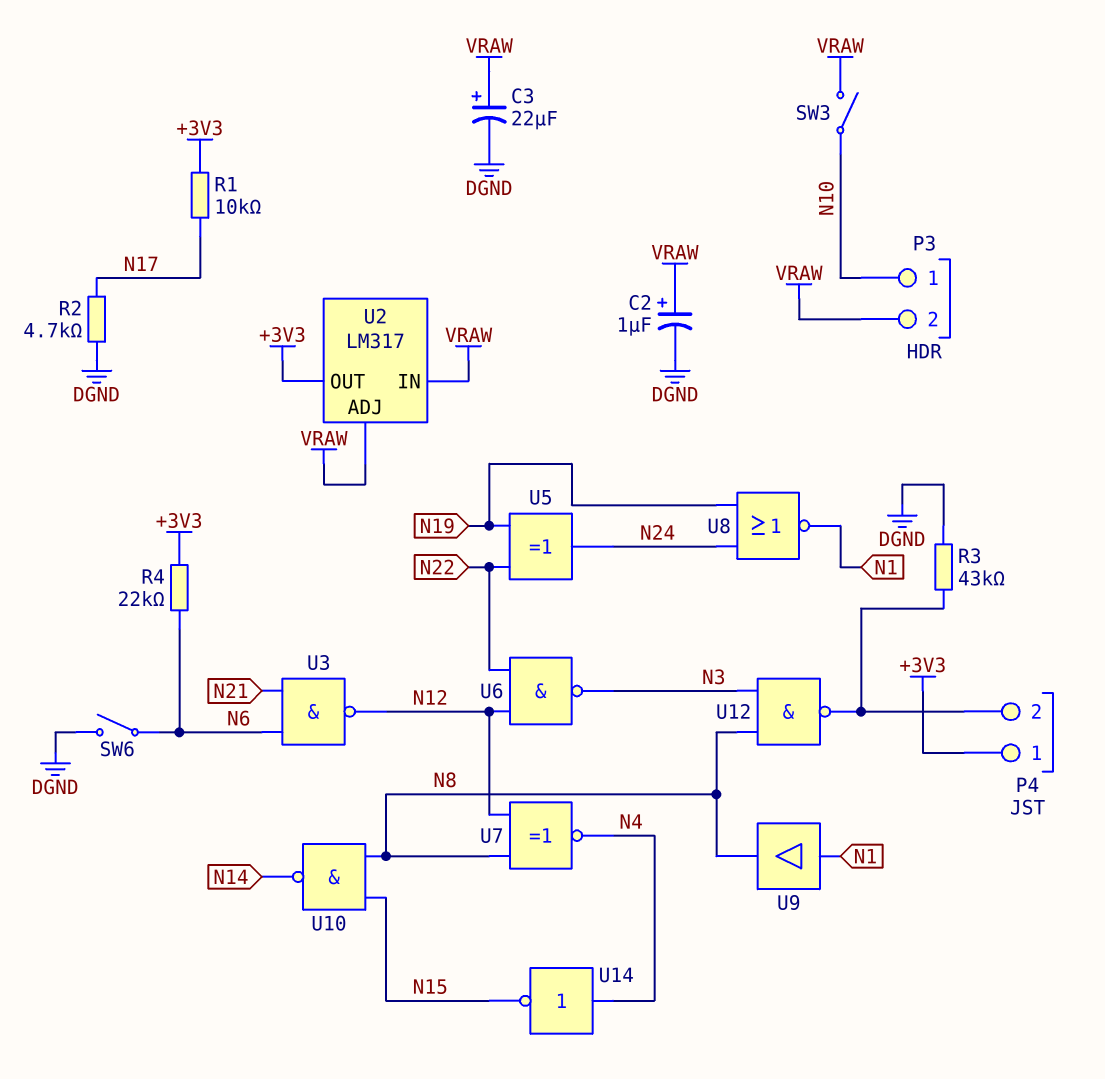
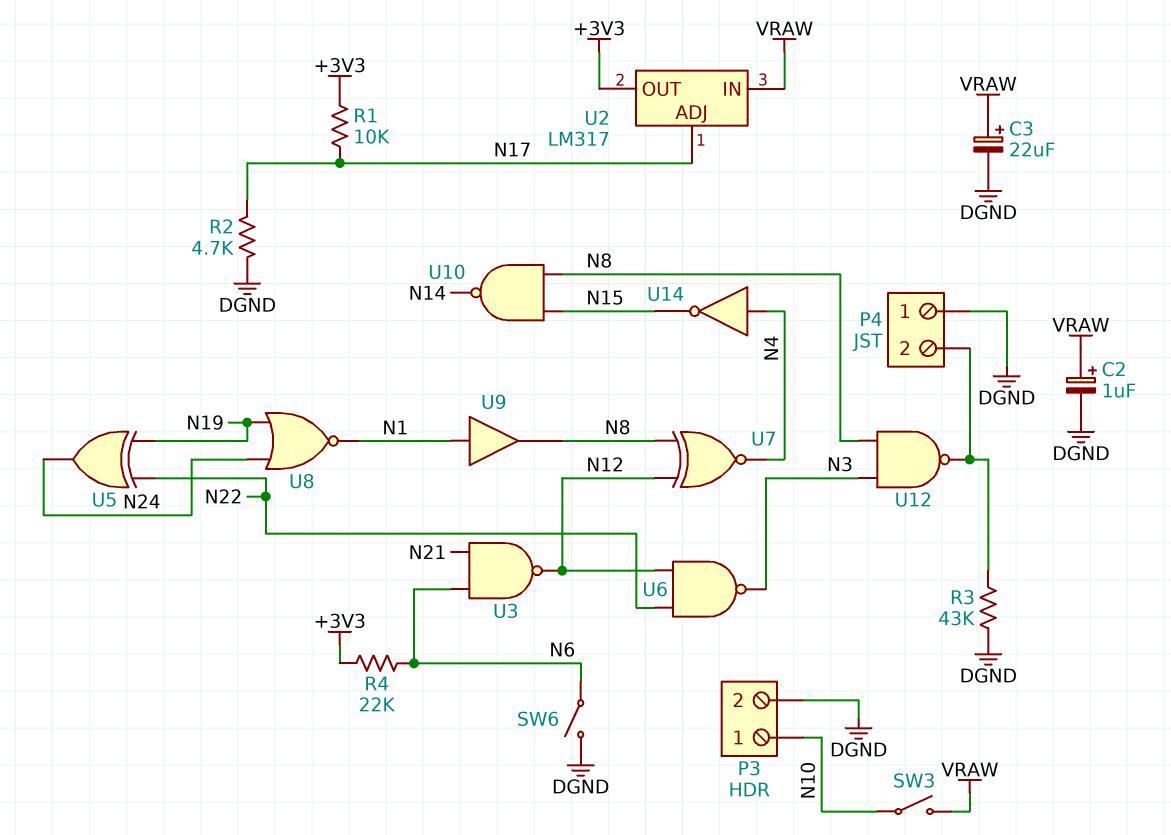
P3 pin 2: VRAW -> DGND
P4 pin 1: +3V3 -> DGND
U2 pin ADJ: VRAW -> N17

